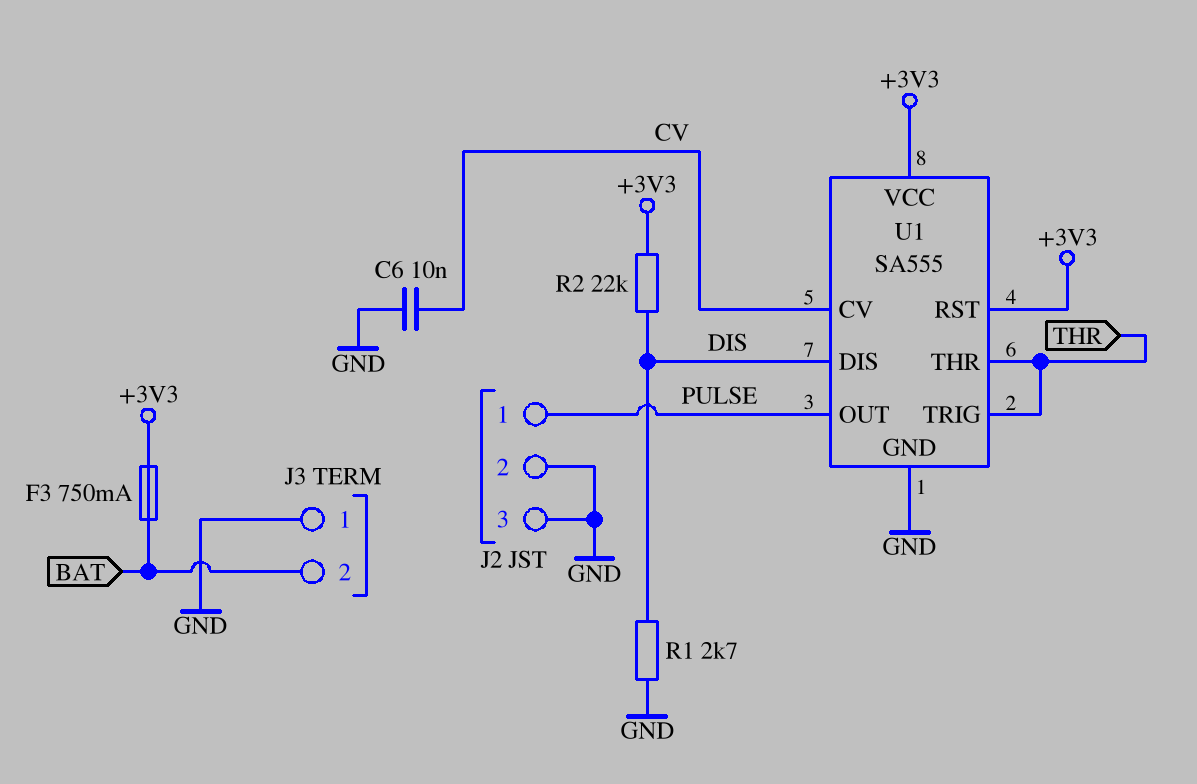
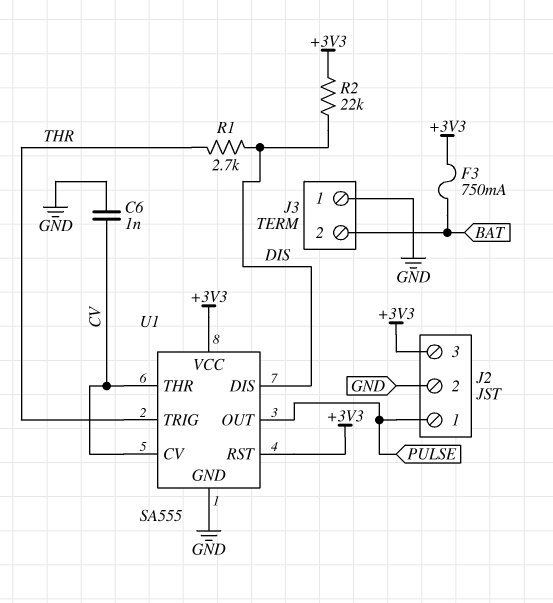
C6: 10nF (CV, GND) -> 1nF (CV, GND)
J2 pin 3: GND -> +3V3
R1: 2.7k (DIS, GND) -> 2.7k (DIS, THR)
U1 pin THR: THR -> CV

